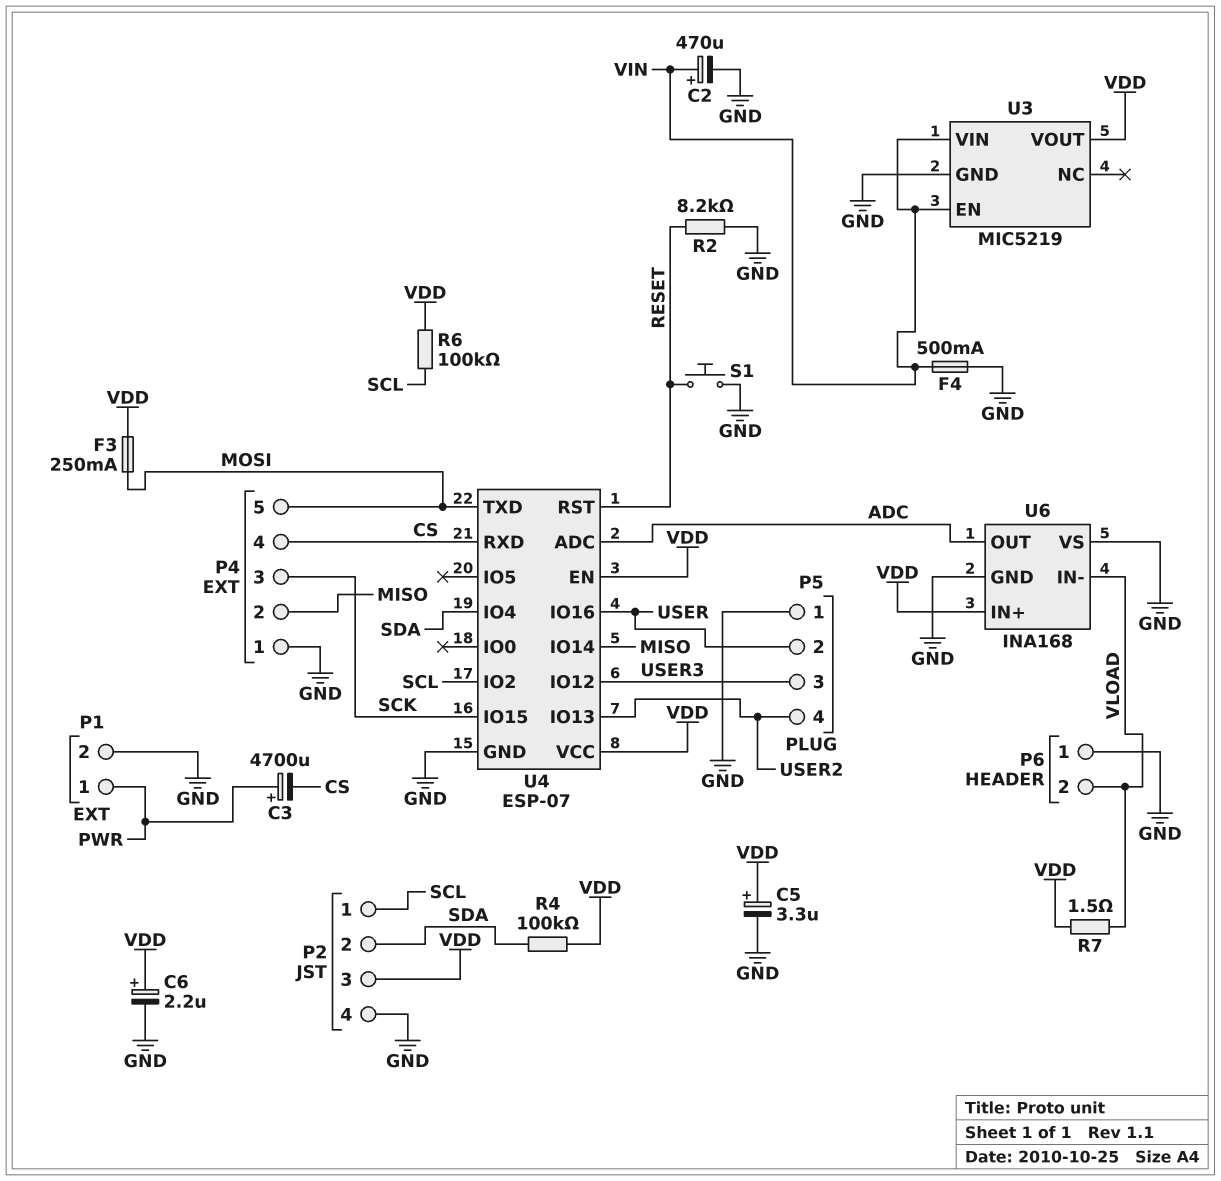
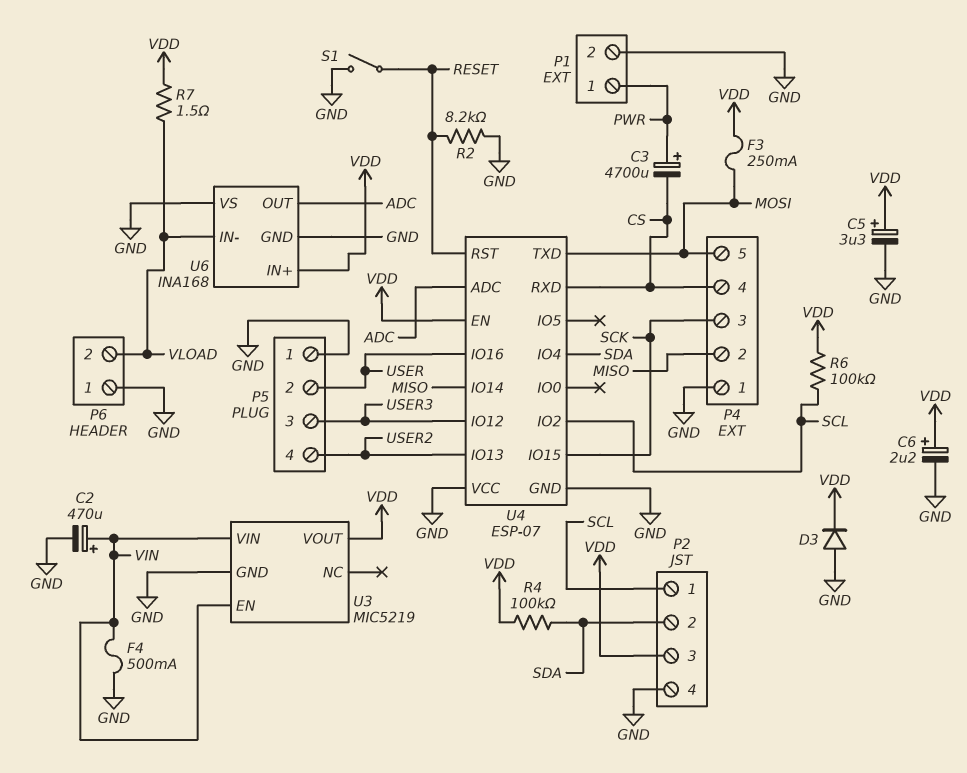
D3: none -> diode (A GND, K VDD)
S1: button (GND, RESET) -> switch (GND, RESET)
U4 pin VCC: VDD -> GND

